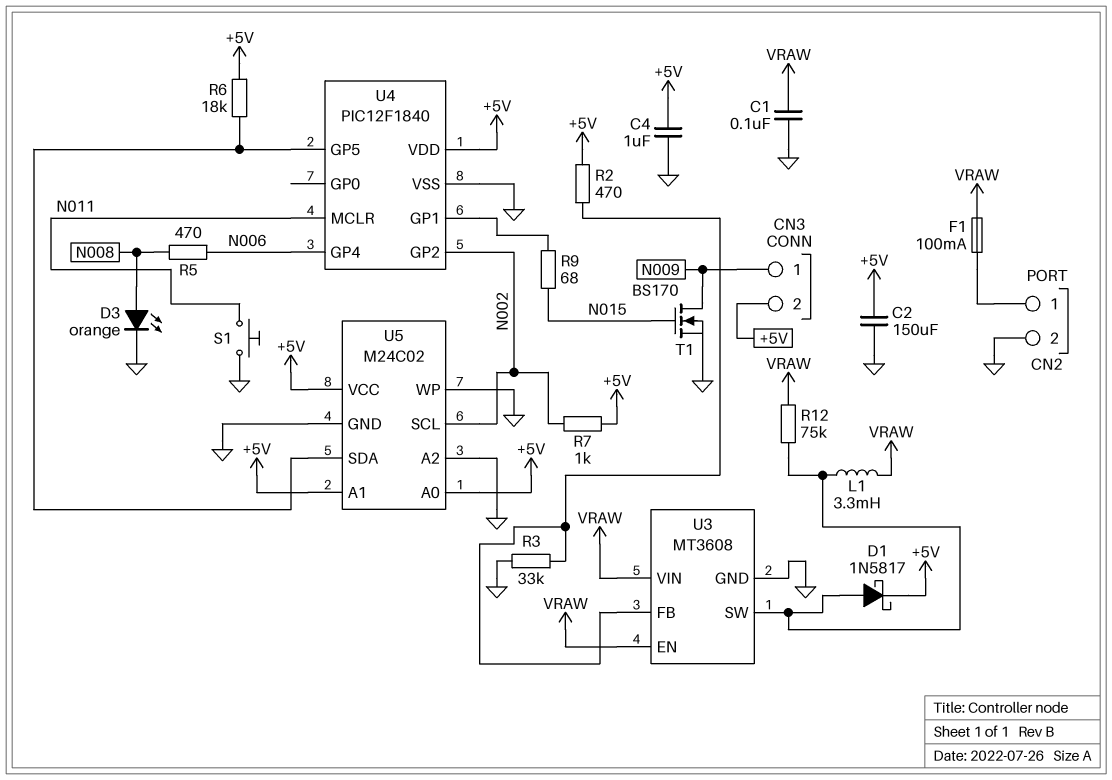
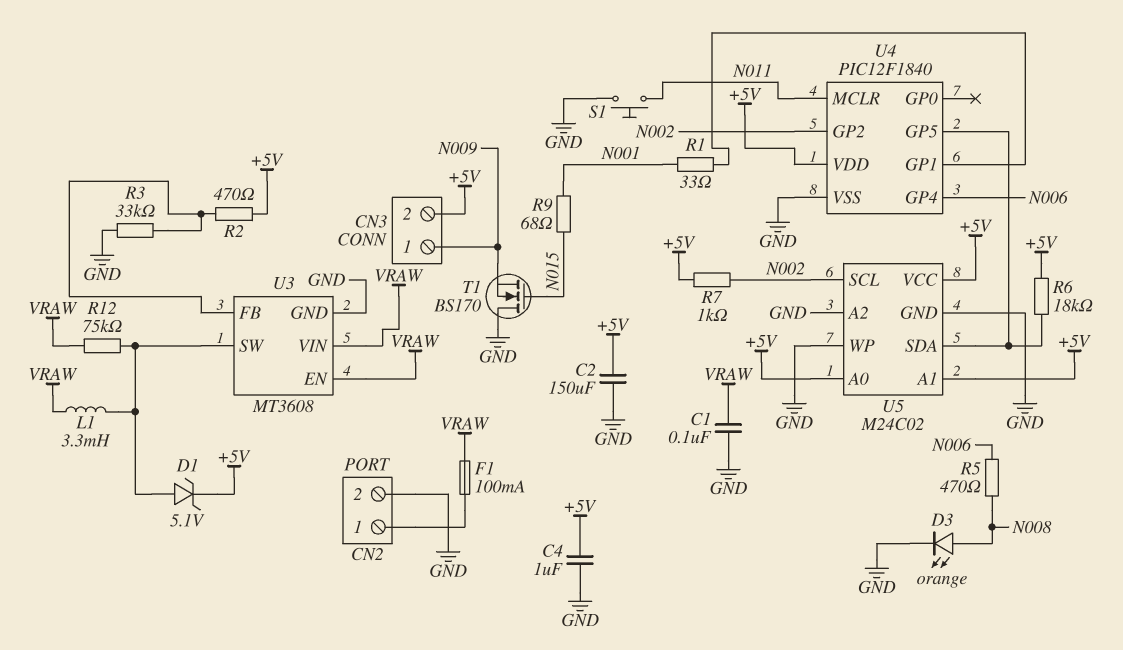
D1: schottky 1N5817 (A U3/SW, K +5V) -> zener 5.1V (A U3/SW, K +5V)
R1: none -> 33 (N001, U4/GP1)
R9: 68 (N015, U4/GP1) -> 68 (N001, N015)
T1: NMOS BS170 (G N015, D N009, S GND) -> NMOS BS170 (G N015, D GND, S N009)

